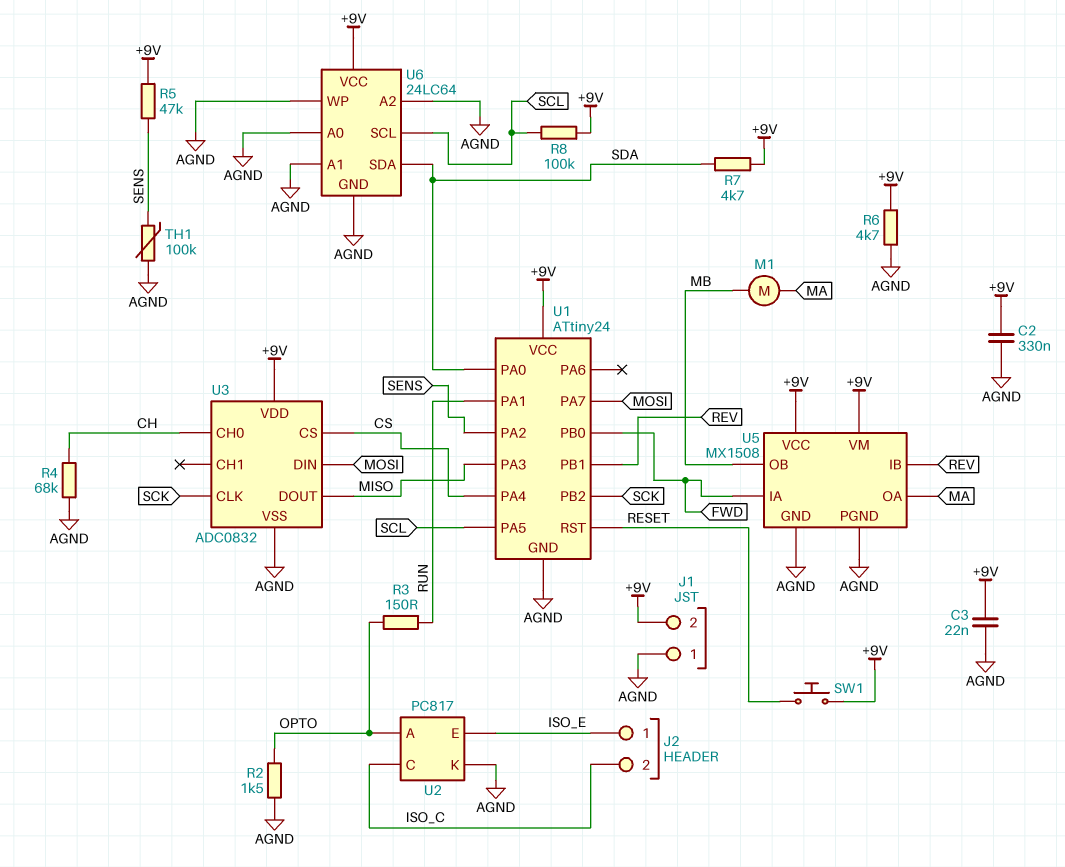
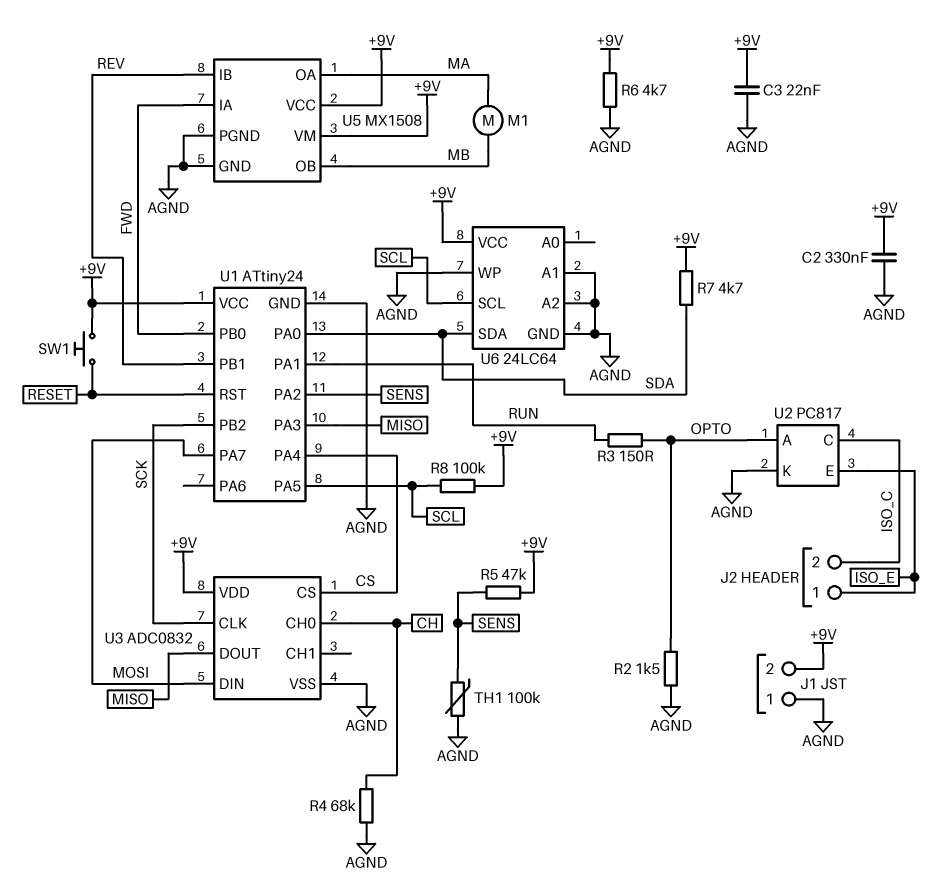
U6 pin A0: AGND -> none

